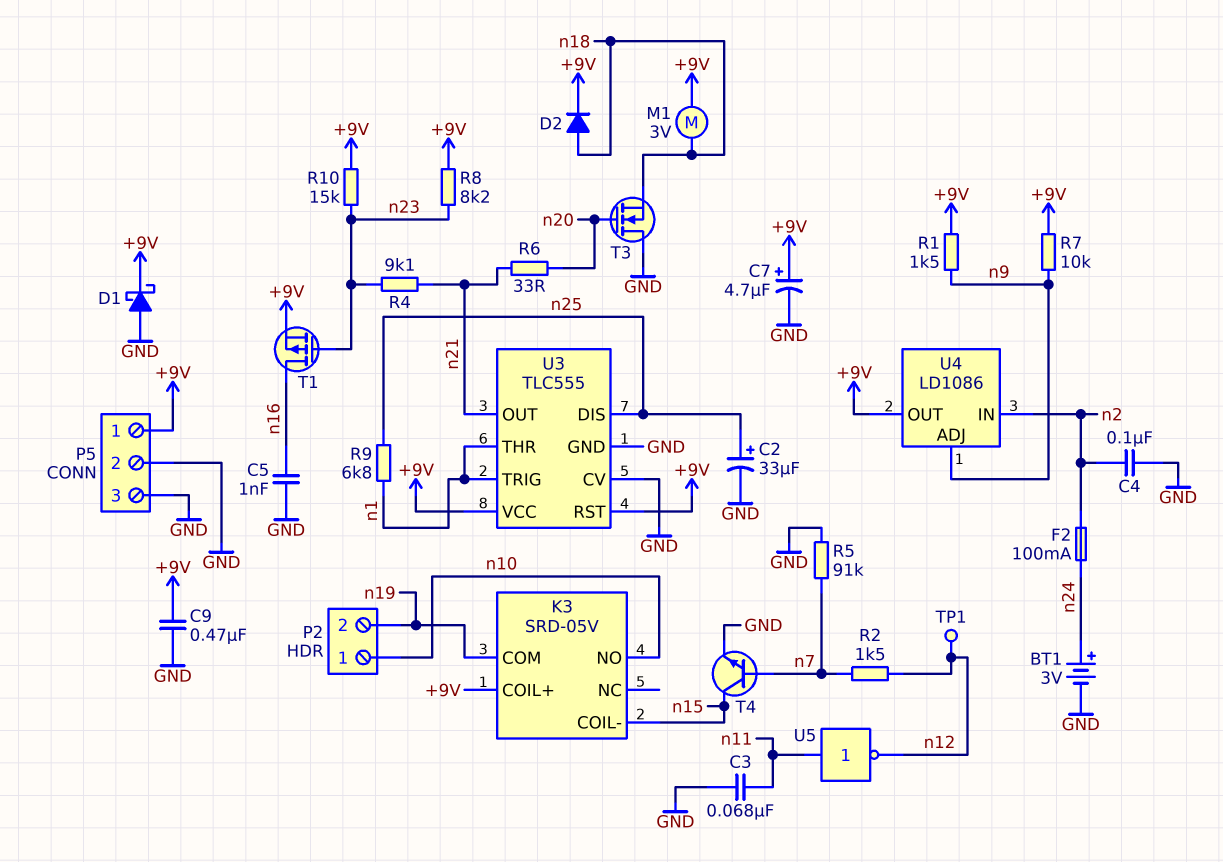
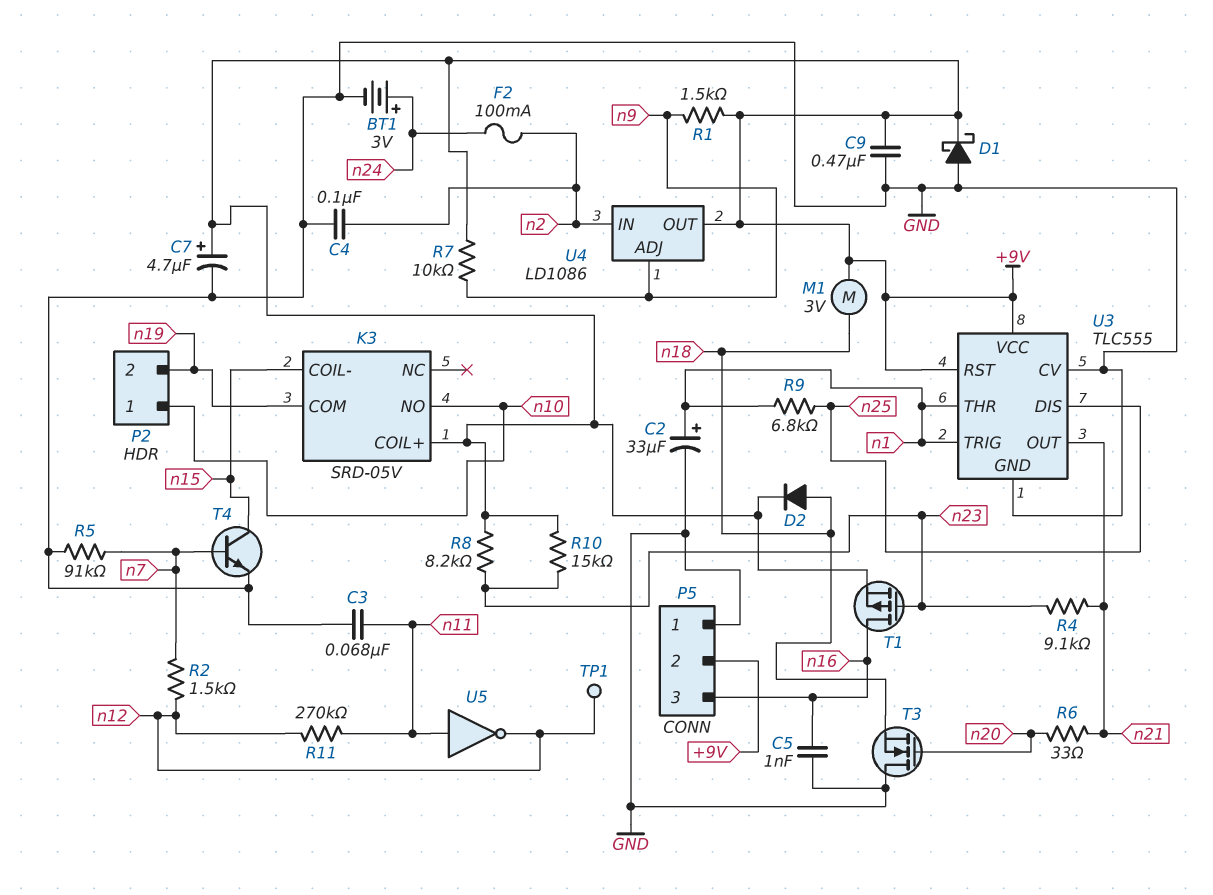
C2: 33uF (plus n25, minus GND) -> 33uF (plus n1, minus GND)
P5 pin 1: +9V -> GND
P5 pin 2: GND -> +9V
P5 pin 3: GND -> n16
R11: none -> 270k (n11, n12)

